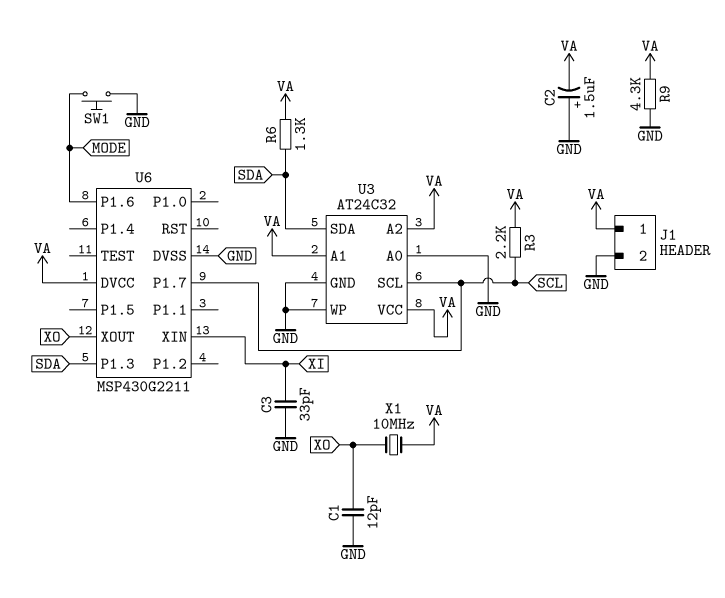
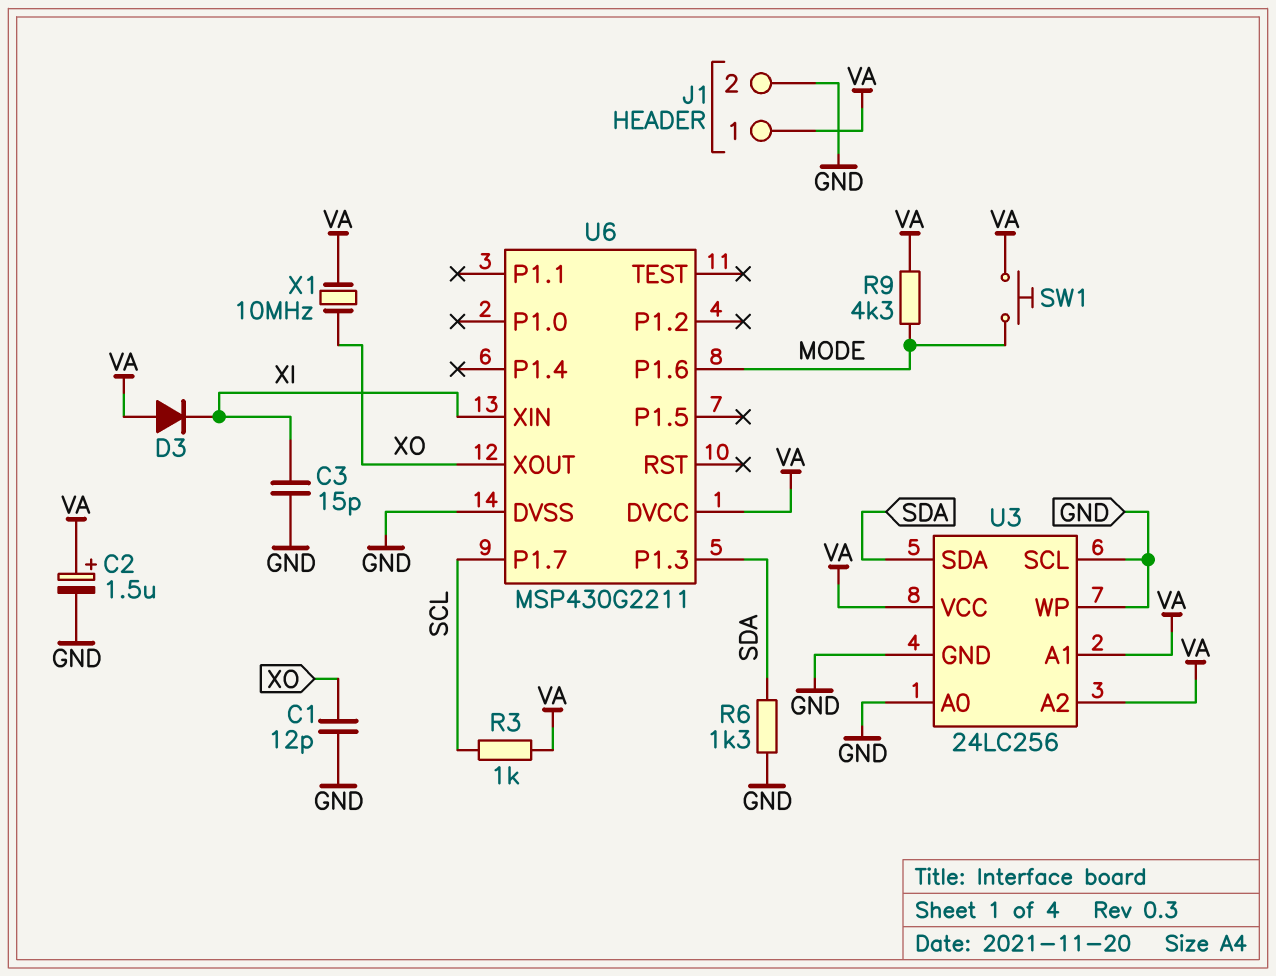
C2: 1.5uF (plus GND, minus VA) -> 1.5uF (plus VA, minus GND)
C3: 33pF (GND, XI) -> 15pF (GND, XI)
D3: none -> diode (A VA, K XI)
R3: 2.2k (SCL, VA) -> 1k (SCL, VA)
R6: 1.3k (SDA, VA) -> 1.3k (GND, SDA)
R9: 4.3k (GND, VA) -> 4.3k (MODE, VA)
SW1: button (GND, MODE) -> button (MODE, VA)
U3: AT24C32 -> 24LC256
U3 pin SCL: SCL -> GND

